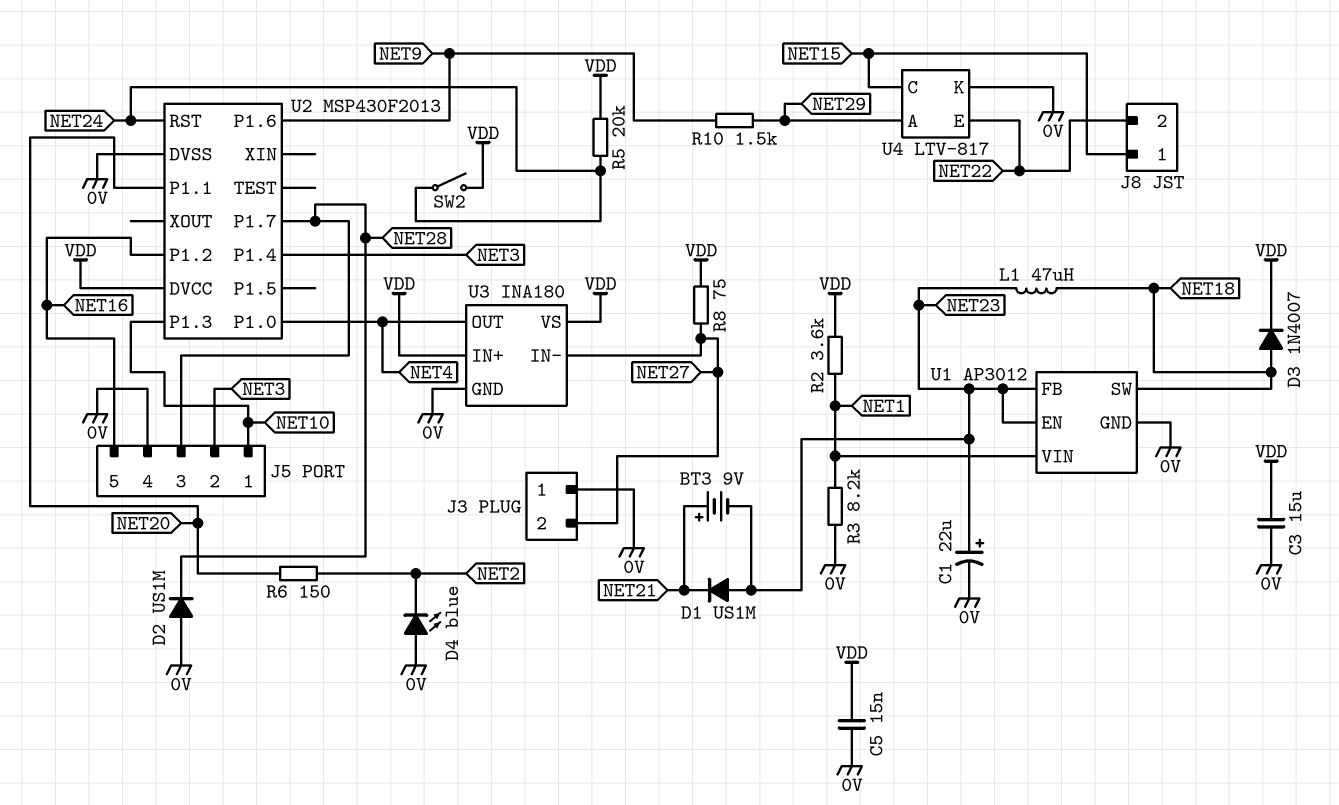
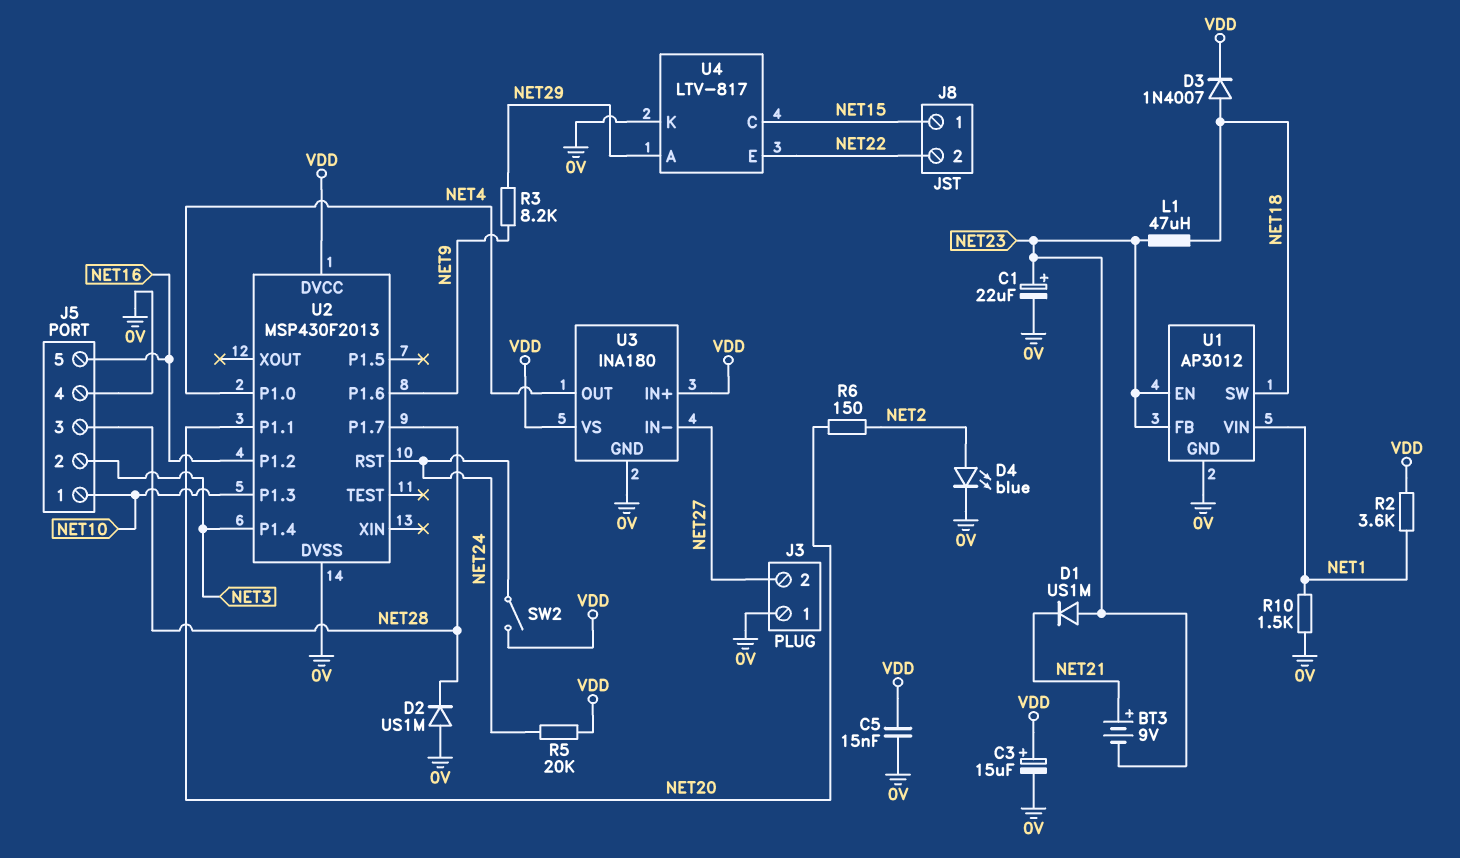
C3: 15uF (0V, VDD) -> 15uF (plus VDD, minus 0V)
D4: LED blue (A 0V, K NET2) -> LED blue (A NET2, K 0V)
R3: 8.2k (0V, NET1) -> 8.2k (NET9, NET29)
R8: 75 (NET27, VDD) -> none
R10: 1.5k (NET9, NET29) -> 1.5k (0V, NET1)

